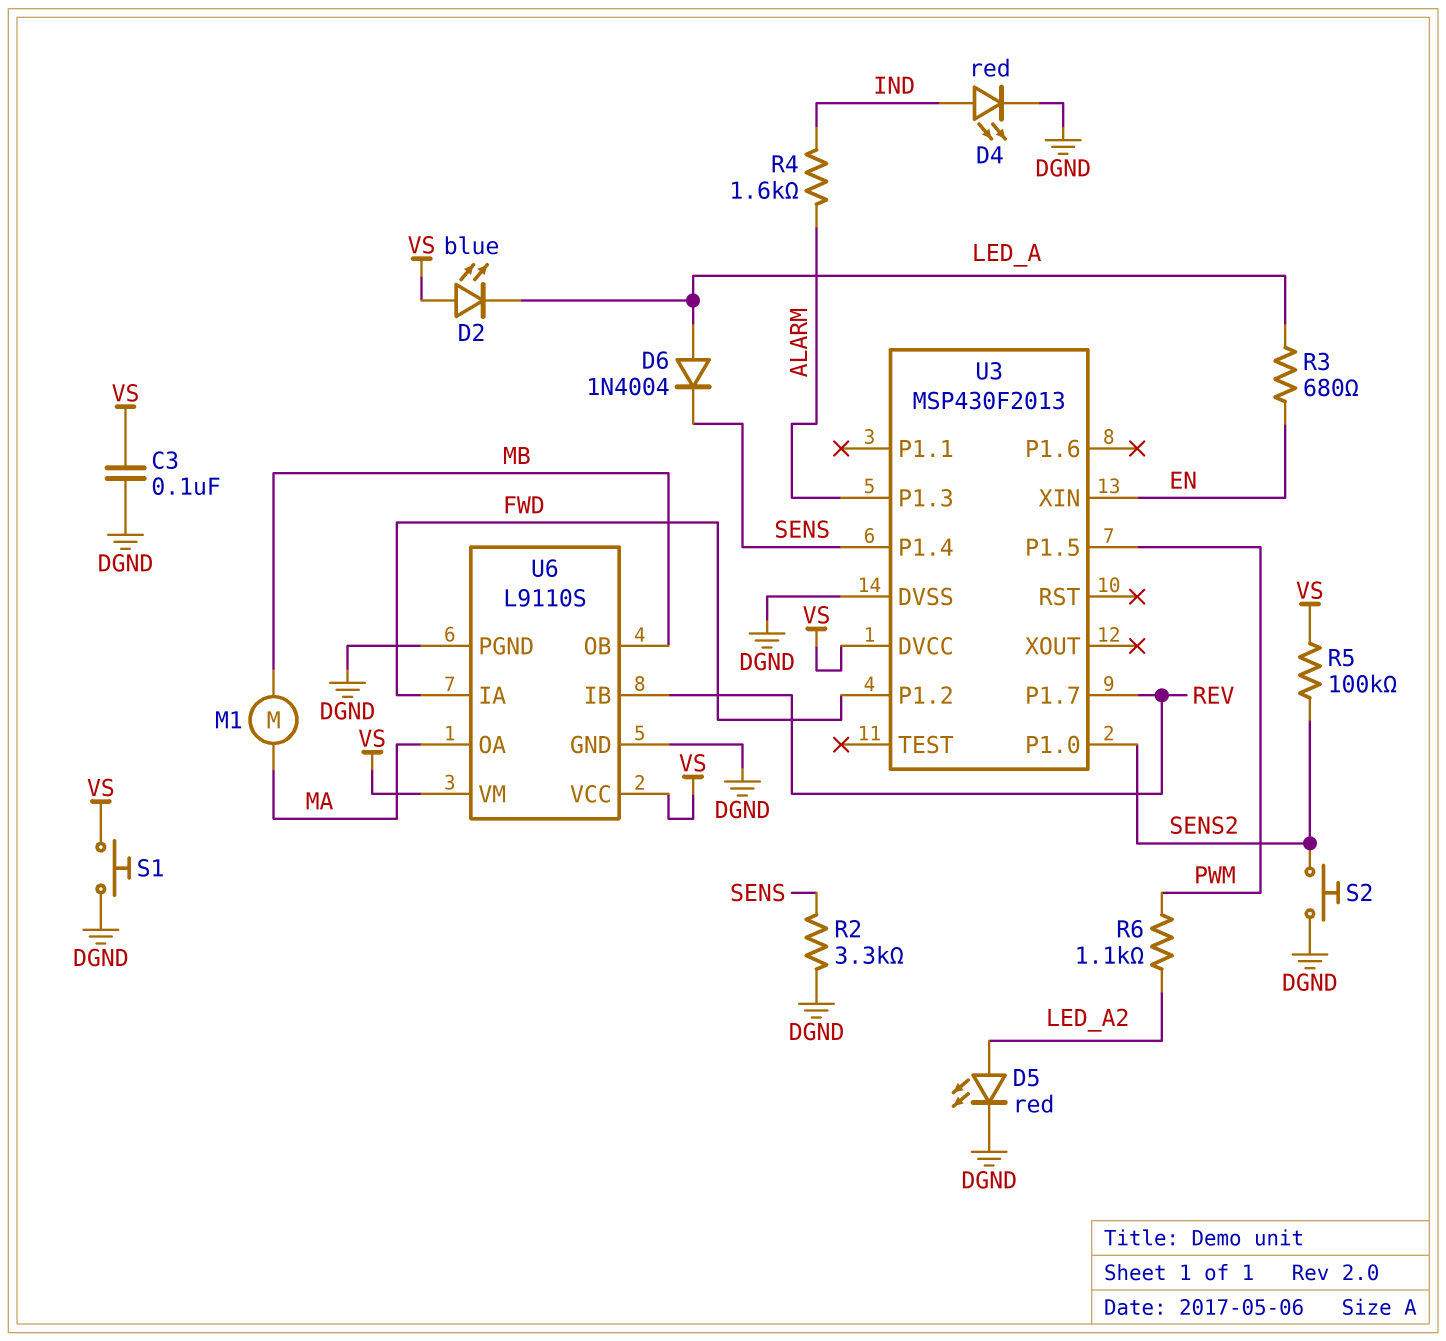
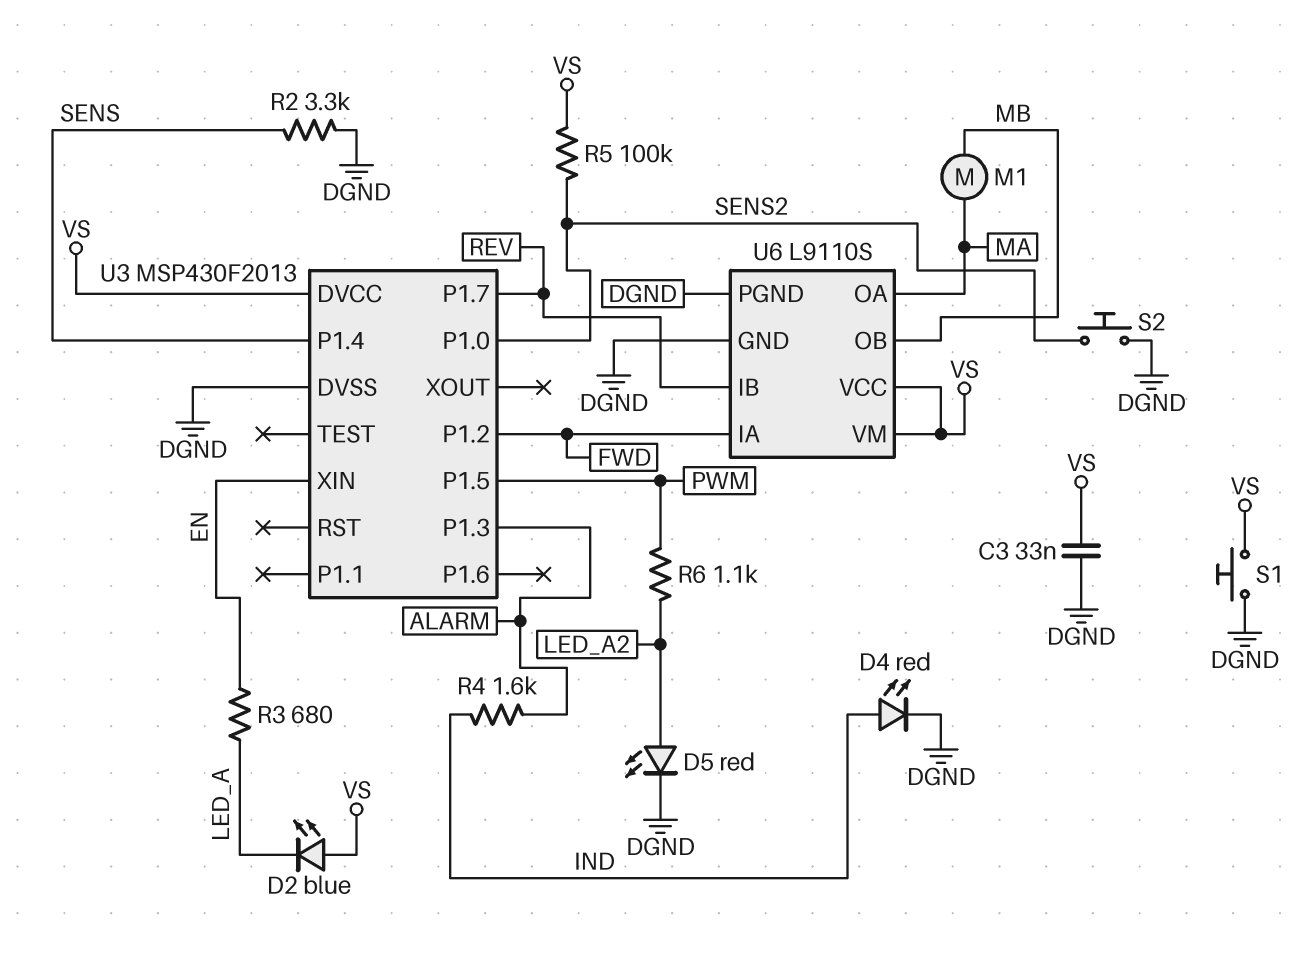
C3: 100nF (DGND, VS) -> 33nF (DGND, VS)
D6: diode 1N4004 (A LED_A, K SENS) -> none

